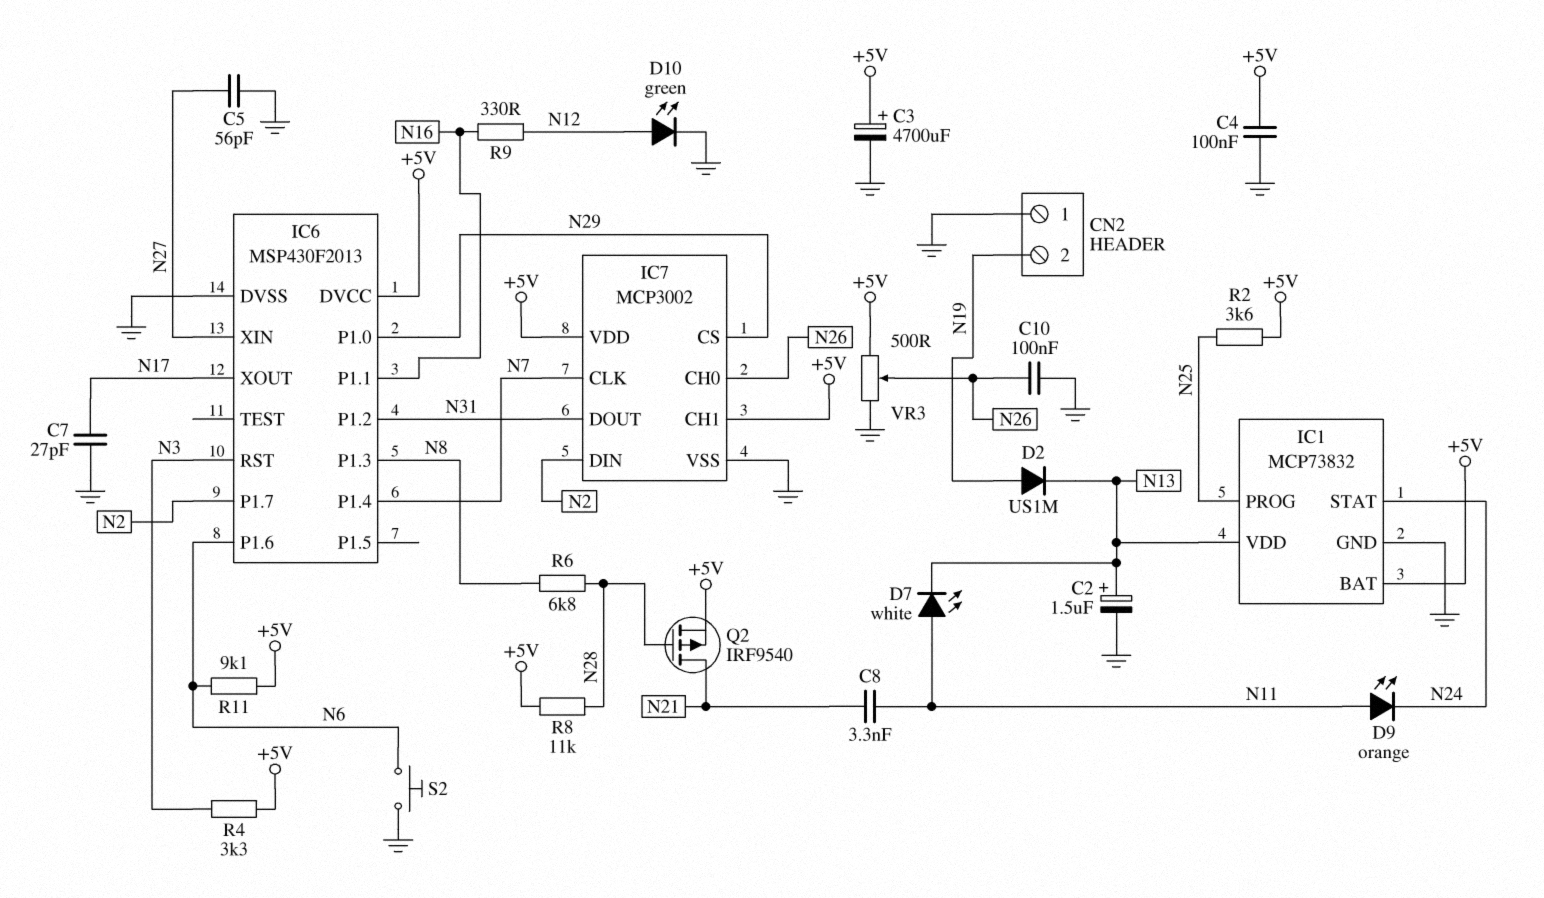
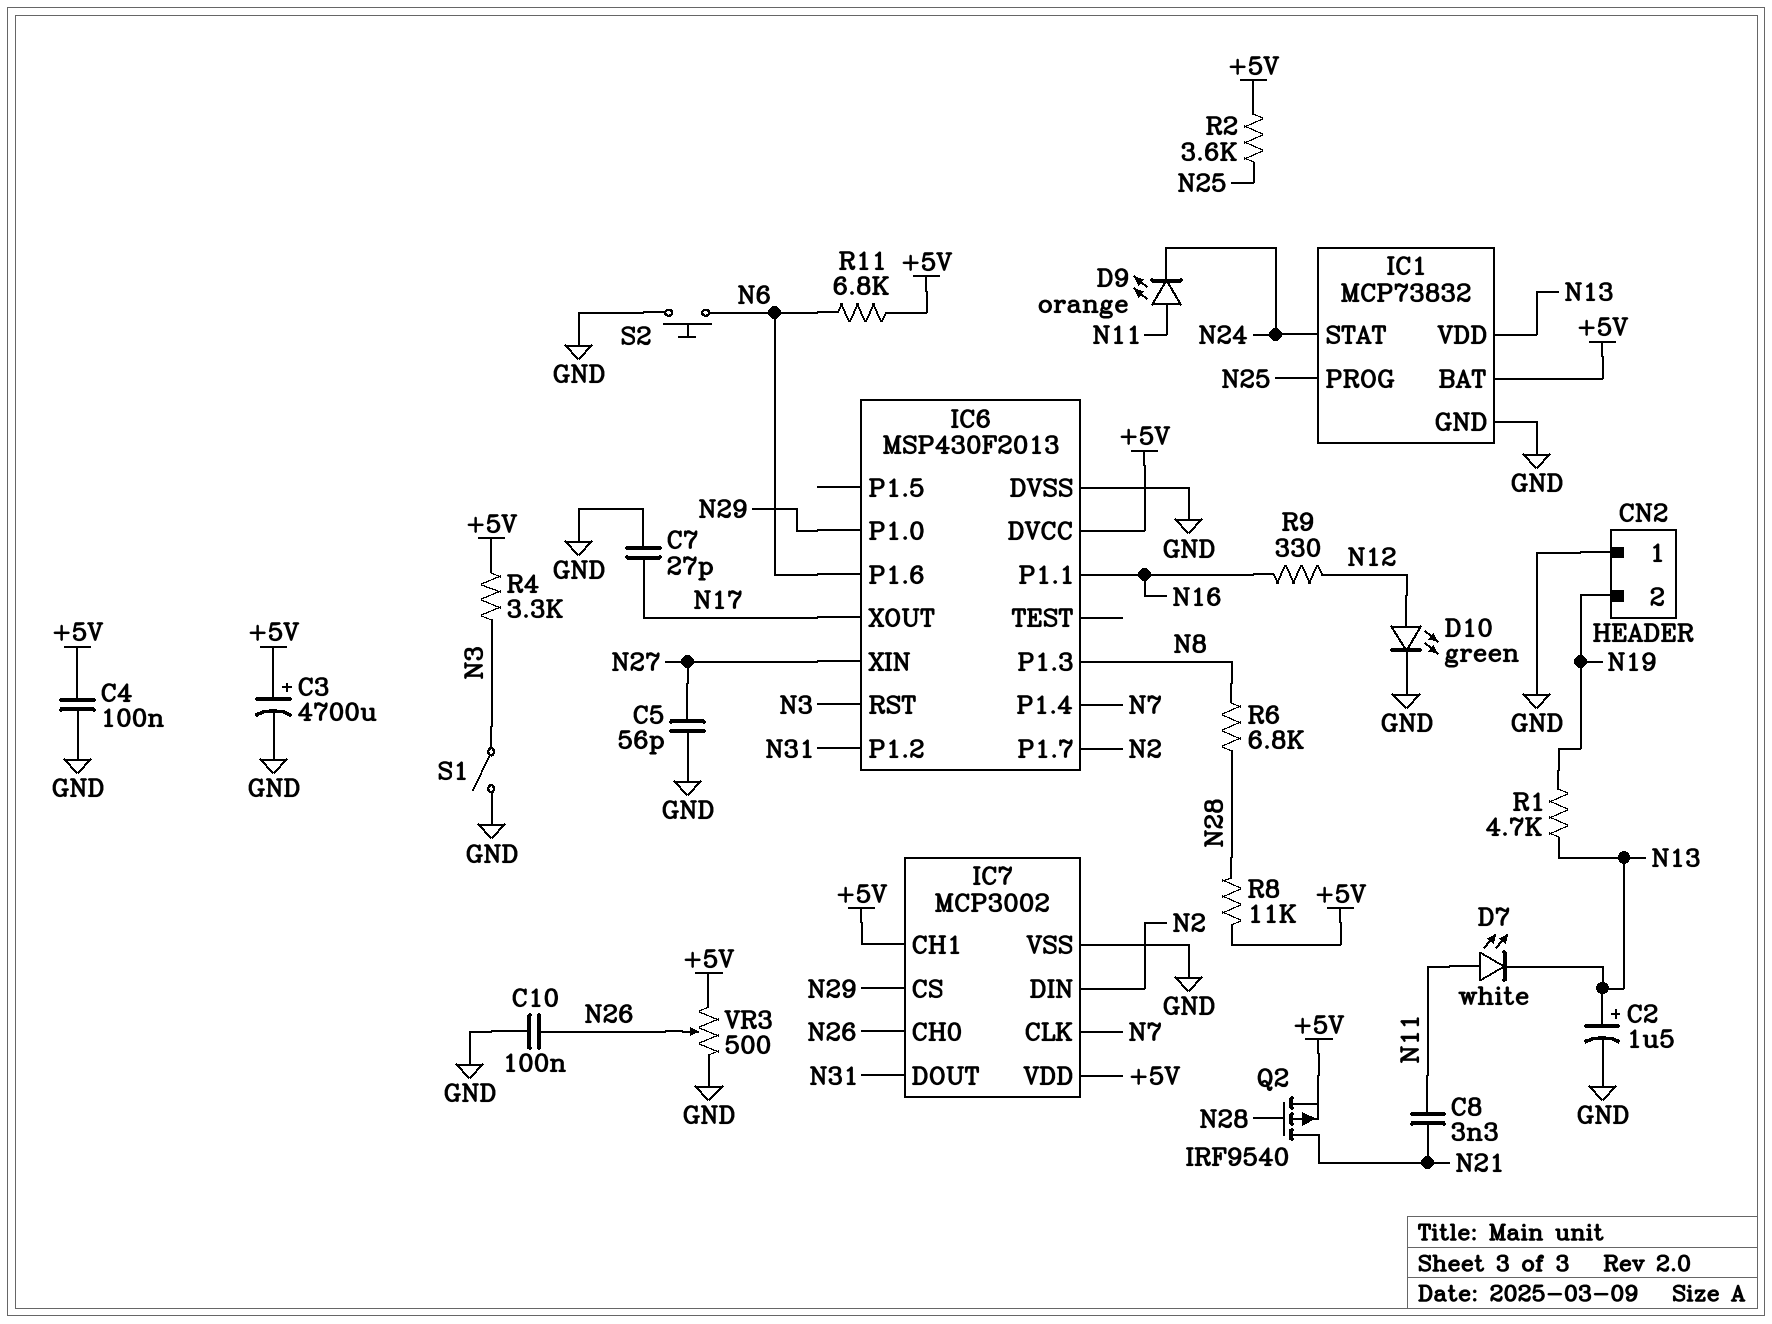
D2: diode US1M (A N19, K N13) -> none
R1: none -> 4.7k (N13, N19)
R11: 9.1k (+5V, N6) -> 6.8k (+5V, N6)
S1: none -> switch (GND, N3)

